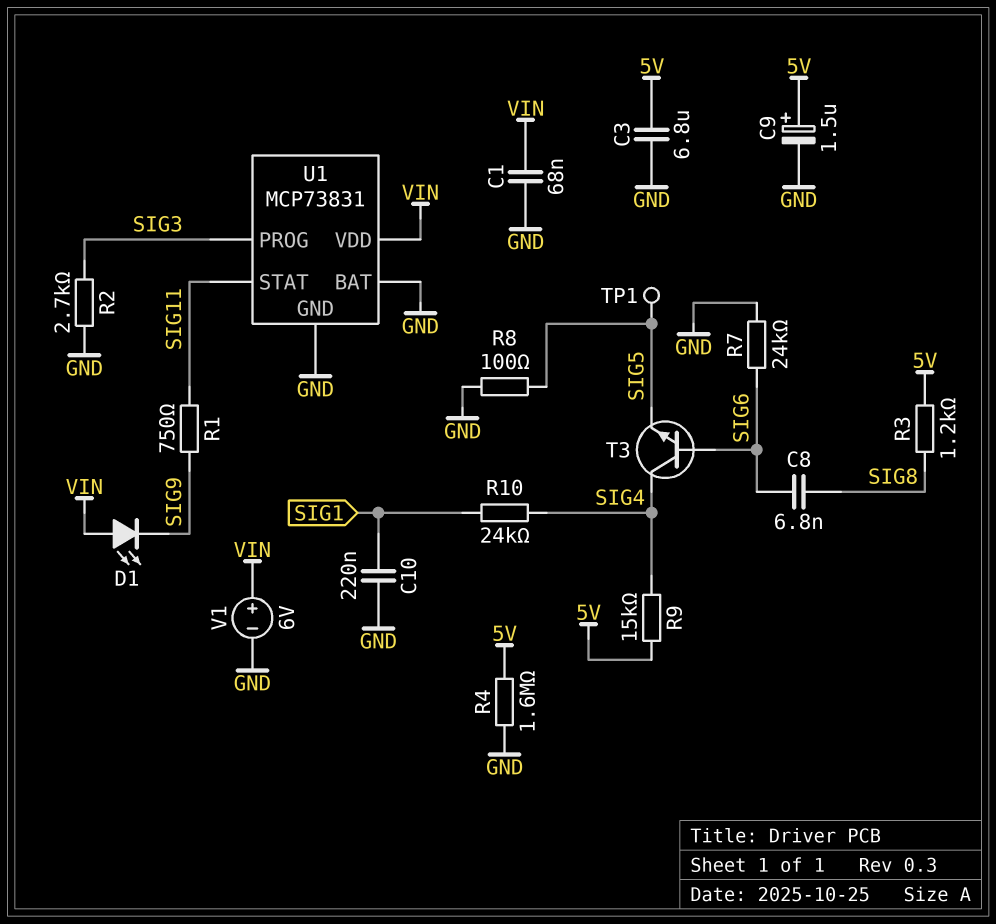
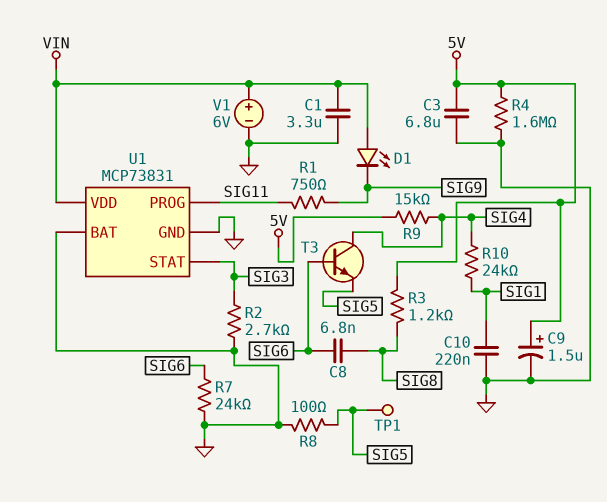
C1: 68nF (GND, VIN) -> 3.3uF (GND, VIN)
U1 pin PROG: SIG3 -> SIG11
U1 pin STAT: SIG11 -> SIG3

